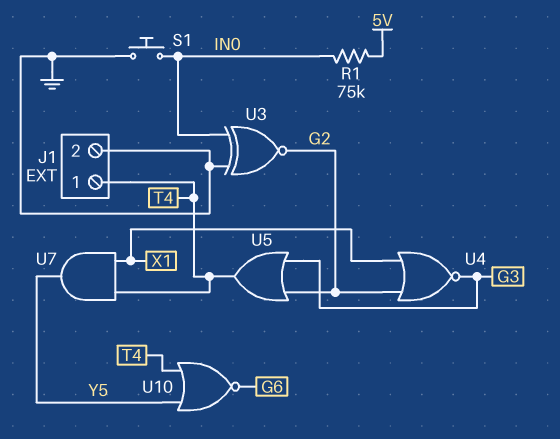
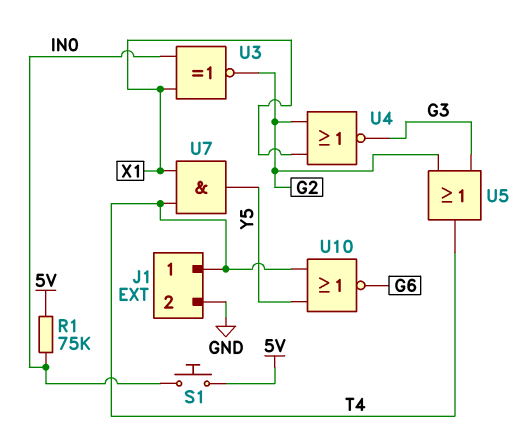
S1: button (GND, IN0) -> button (5V, IN0)
U3: XNOR (in GND, in IN0, out G2) -> XNOR (in IN0, in X1, out G2)

